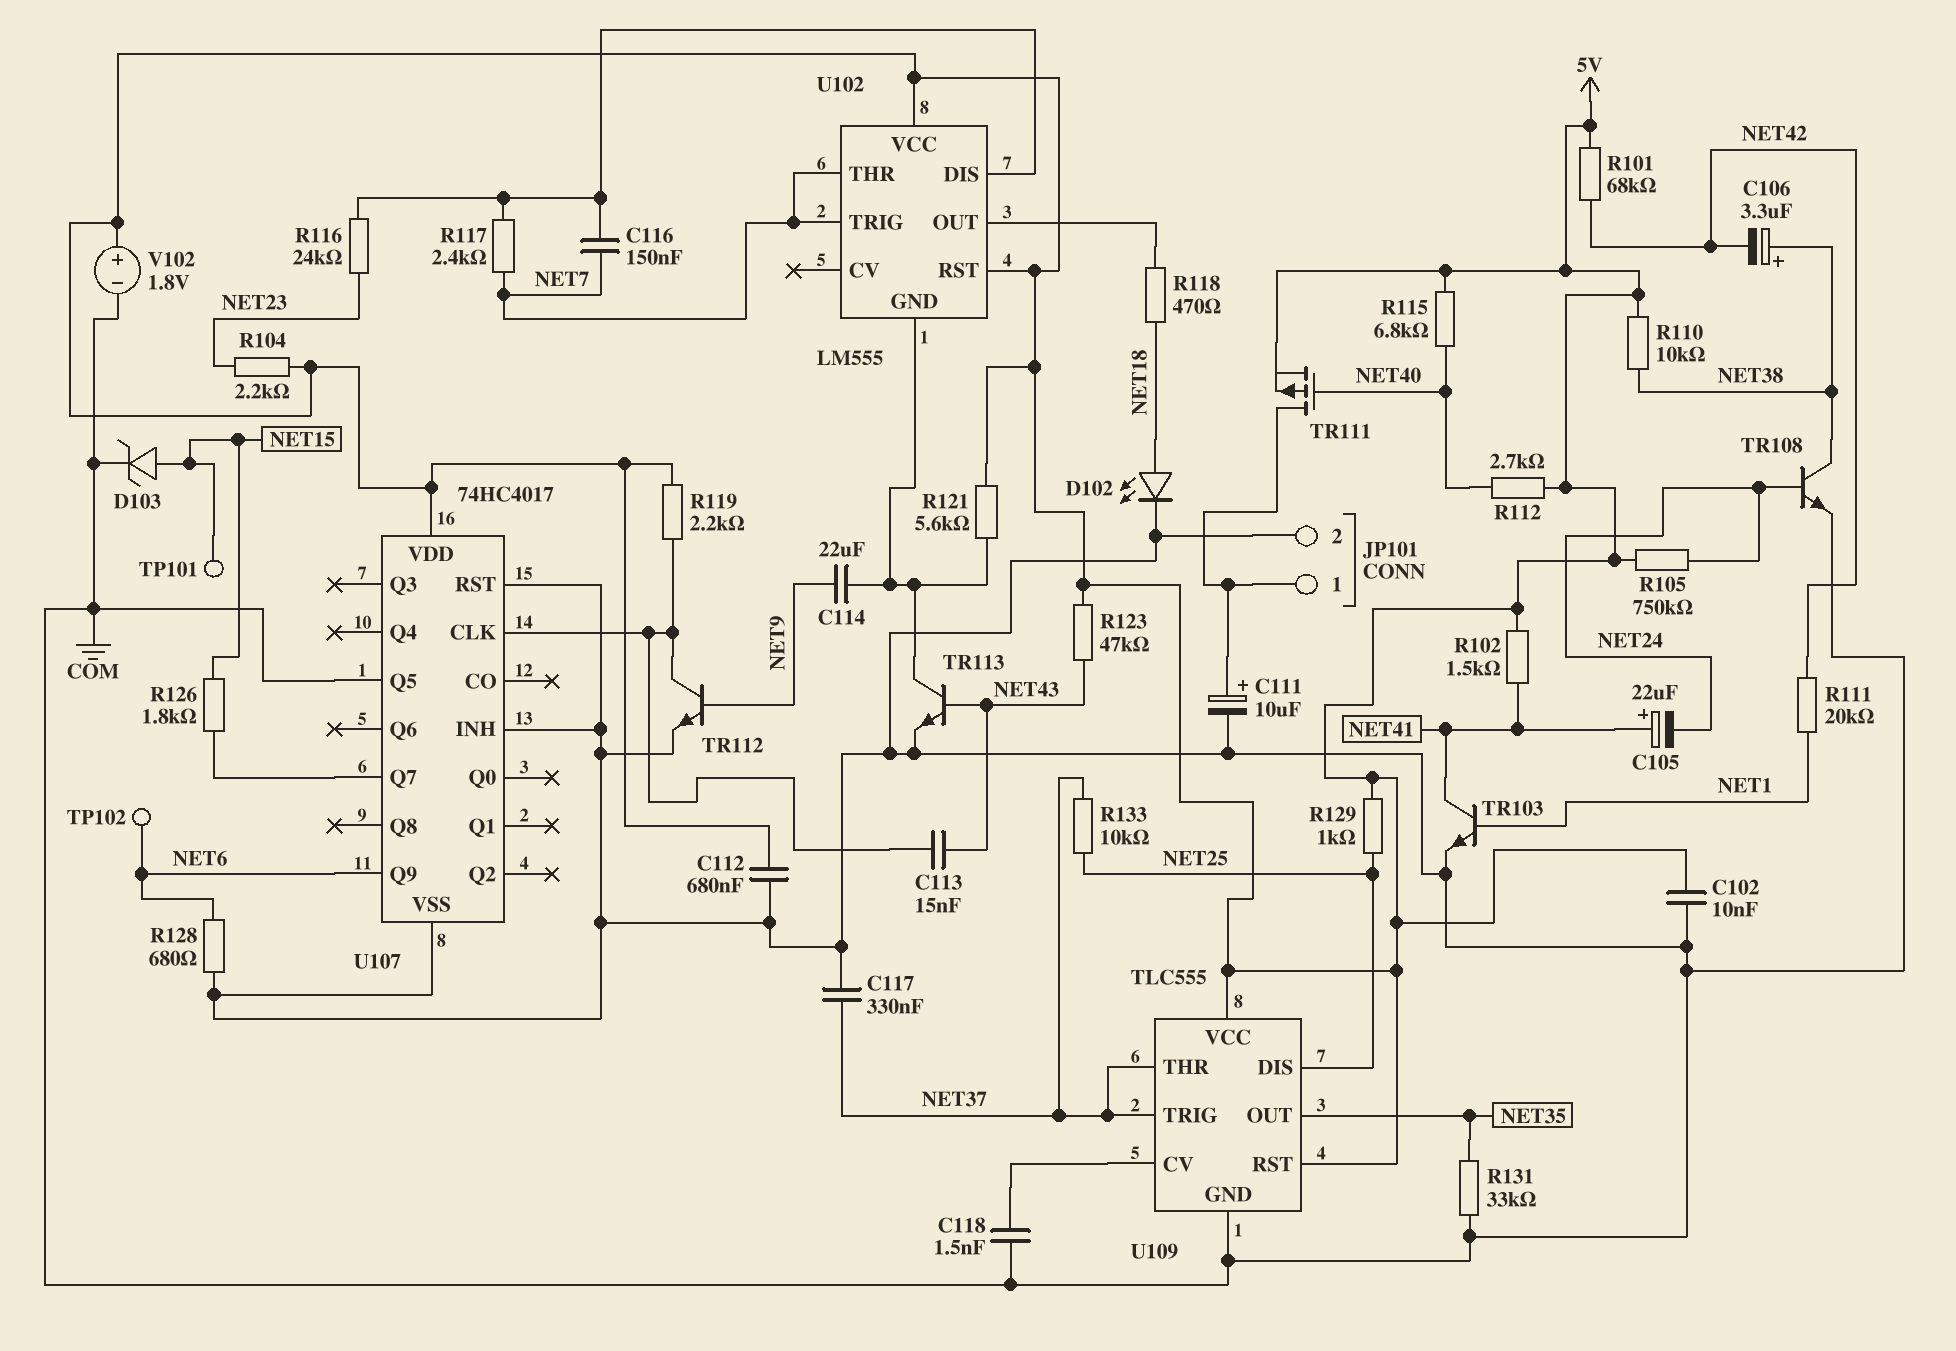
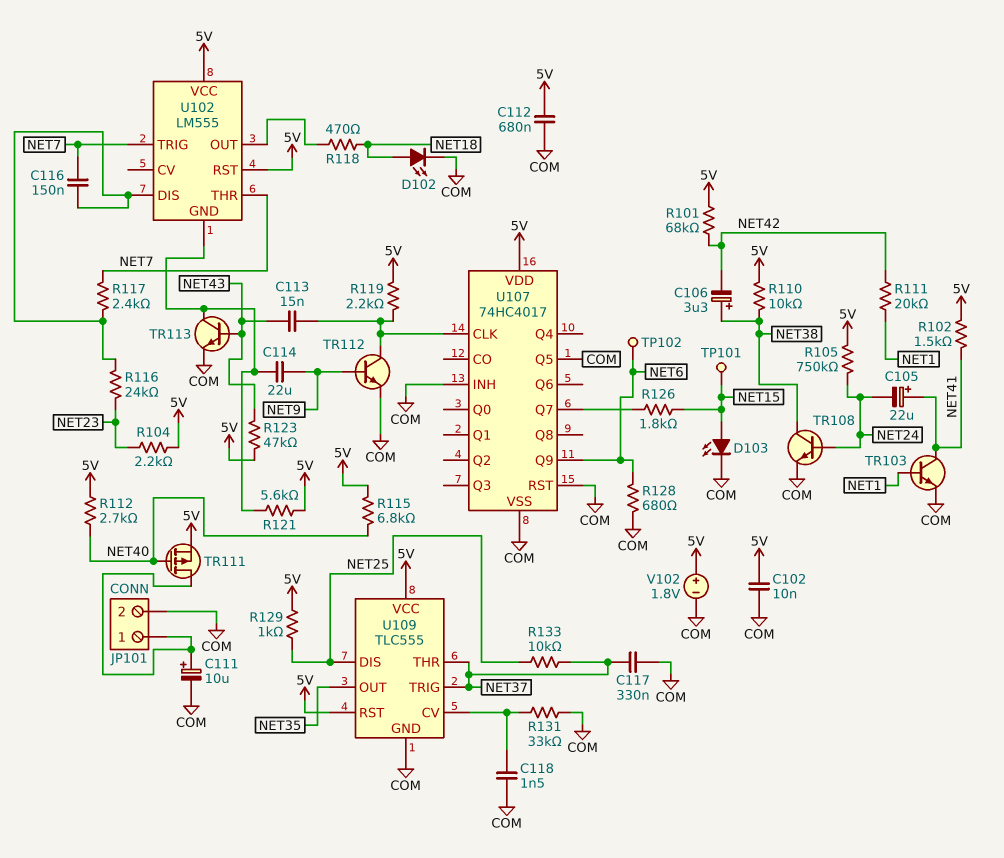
D103: zener (A NET15, K COM) -> LED (A NET15, K COM)
R131: 33k (COM, NET35) -> 33k (COM, U109/CV)

